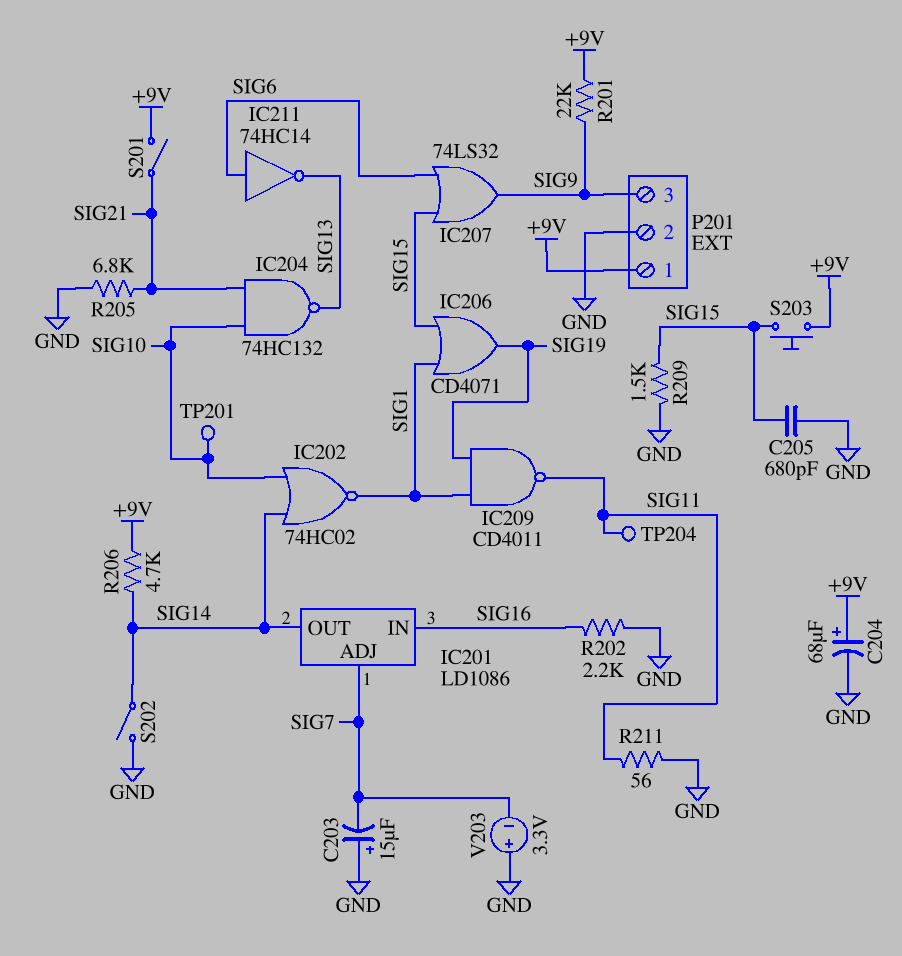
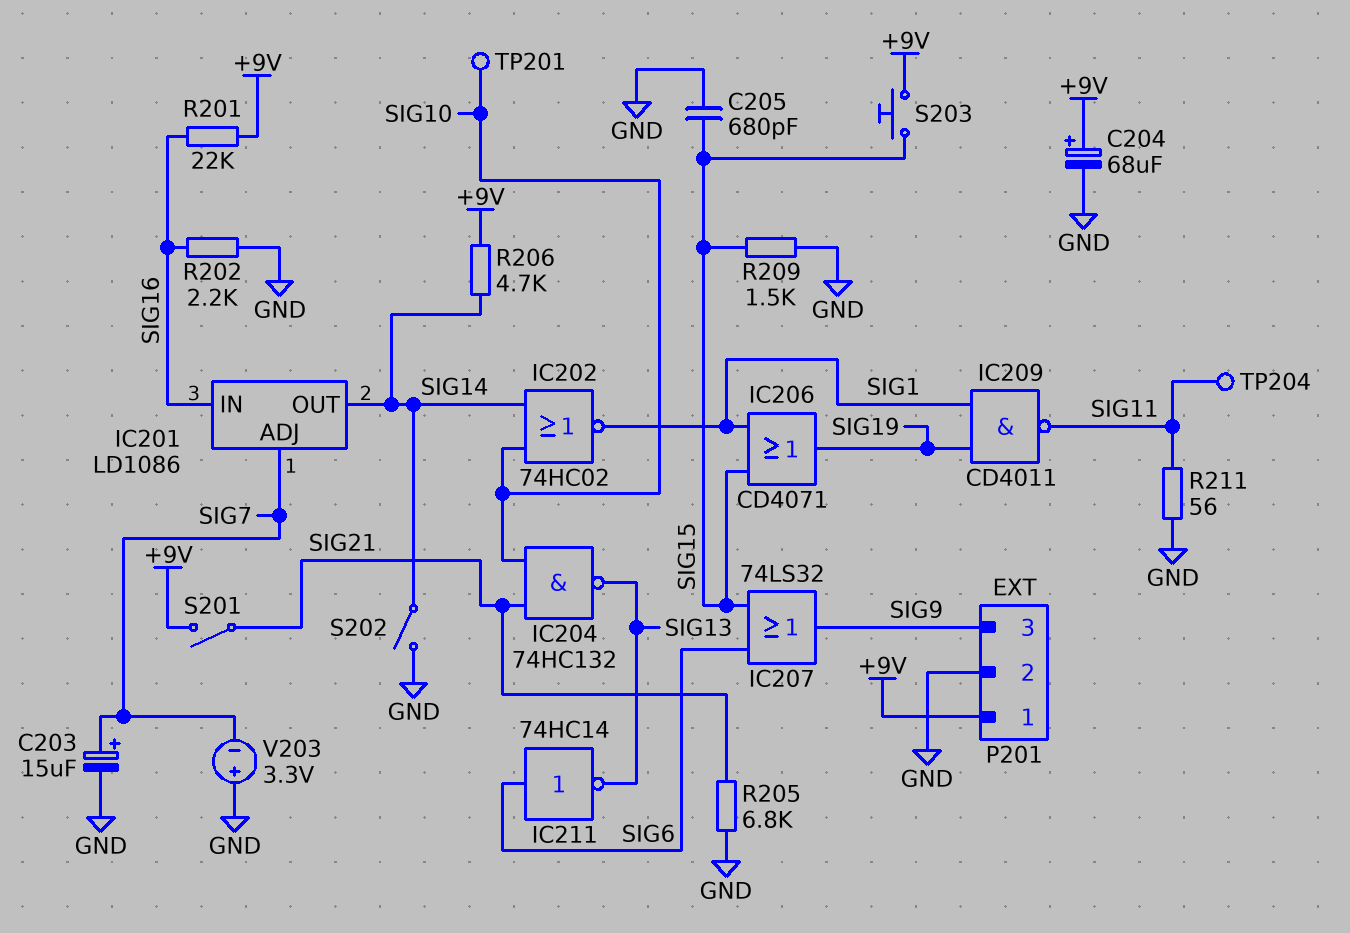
C203: 15uF (plus GND, minus SIG7) -> 15uF (plus SIG7, minus GND)
R201: 22k (+9V, SIG9) -> 22k (+9V, SIG16)

